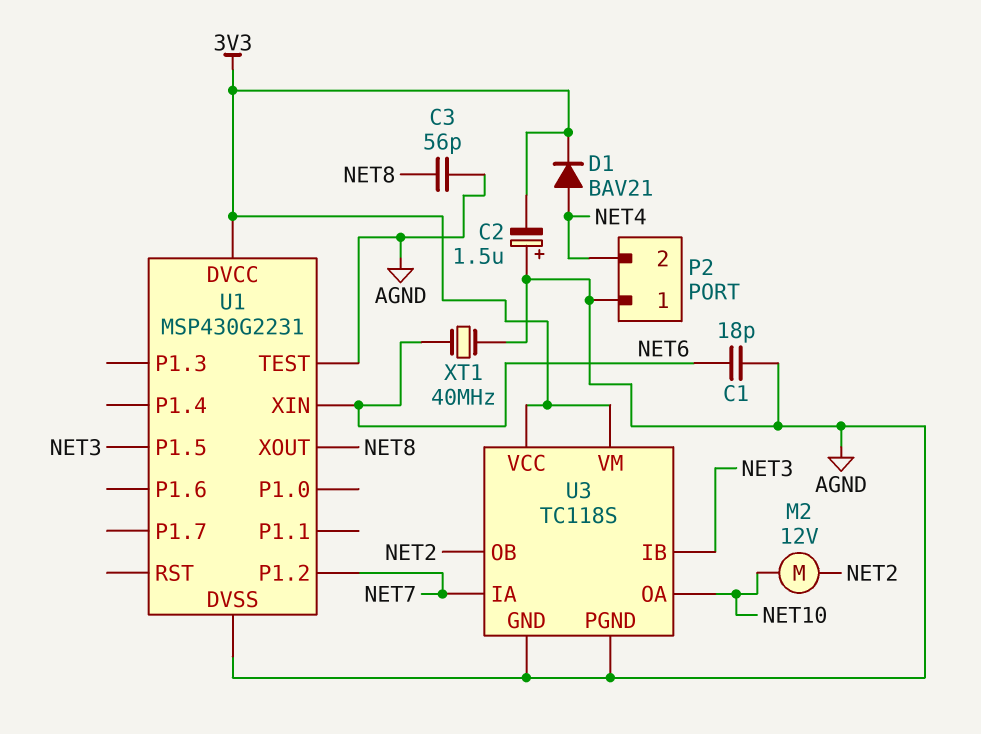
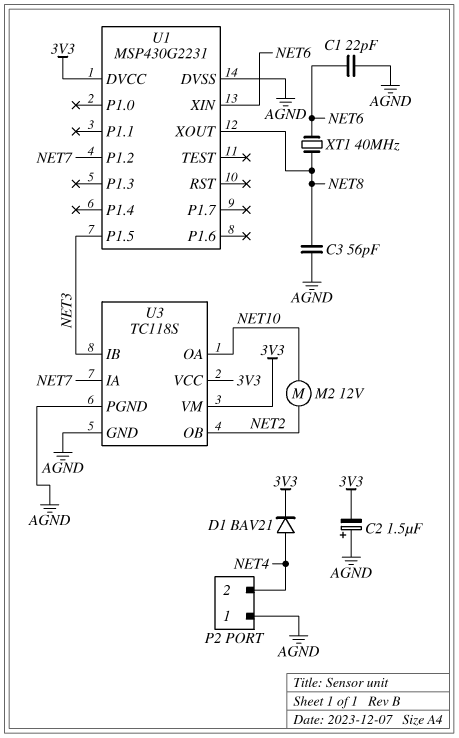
C1: 18pF (AGND, NET6) -> 22pF (AGND, NET6)
U1 pin TEST: AGND -> none
XT1: 40MHz (AGND, NET6) -> 40MHz (NET6, NET8)

